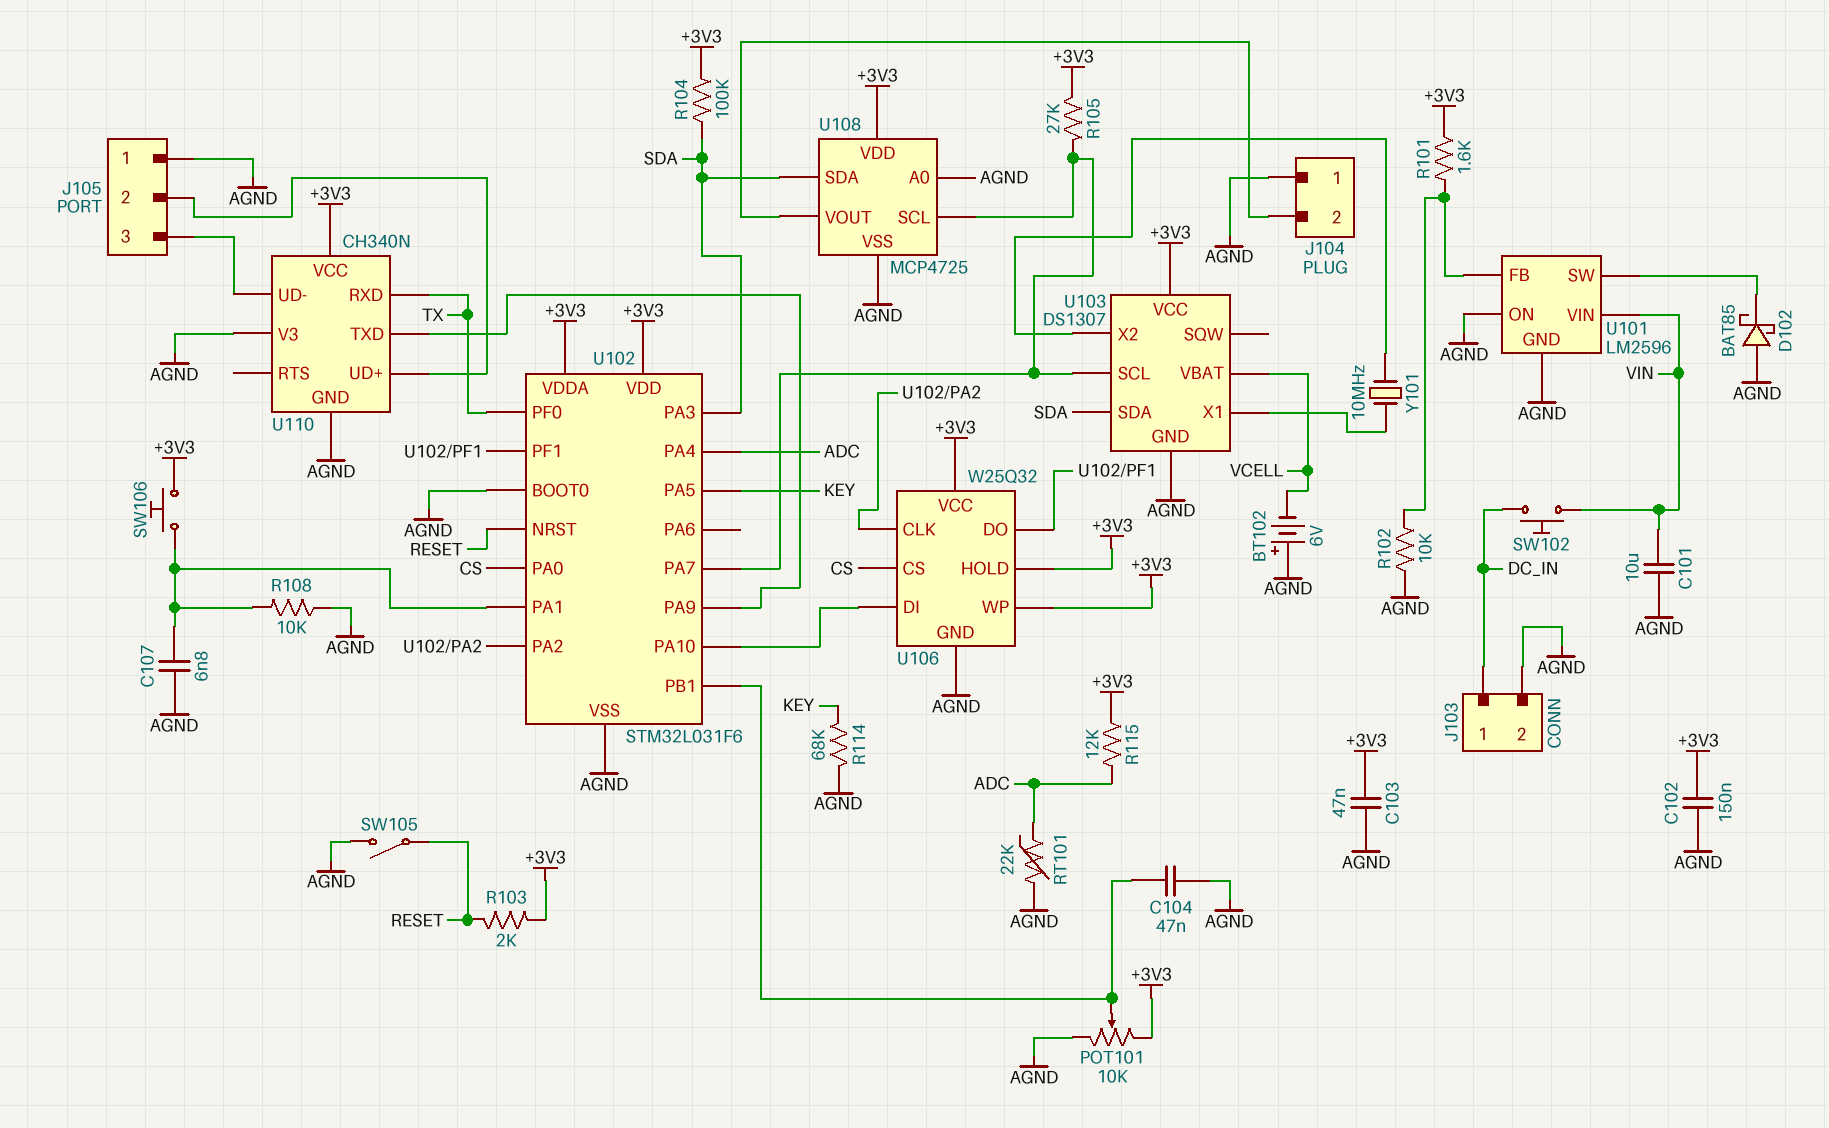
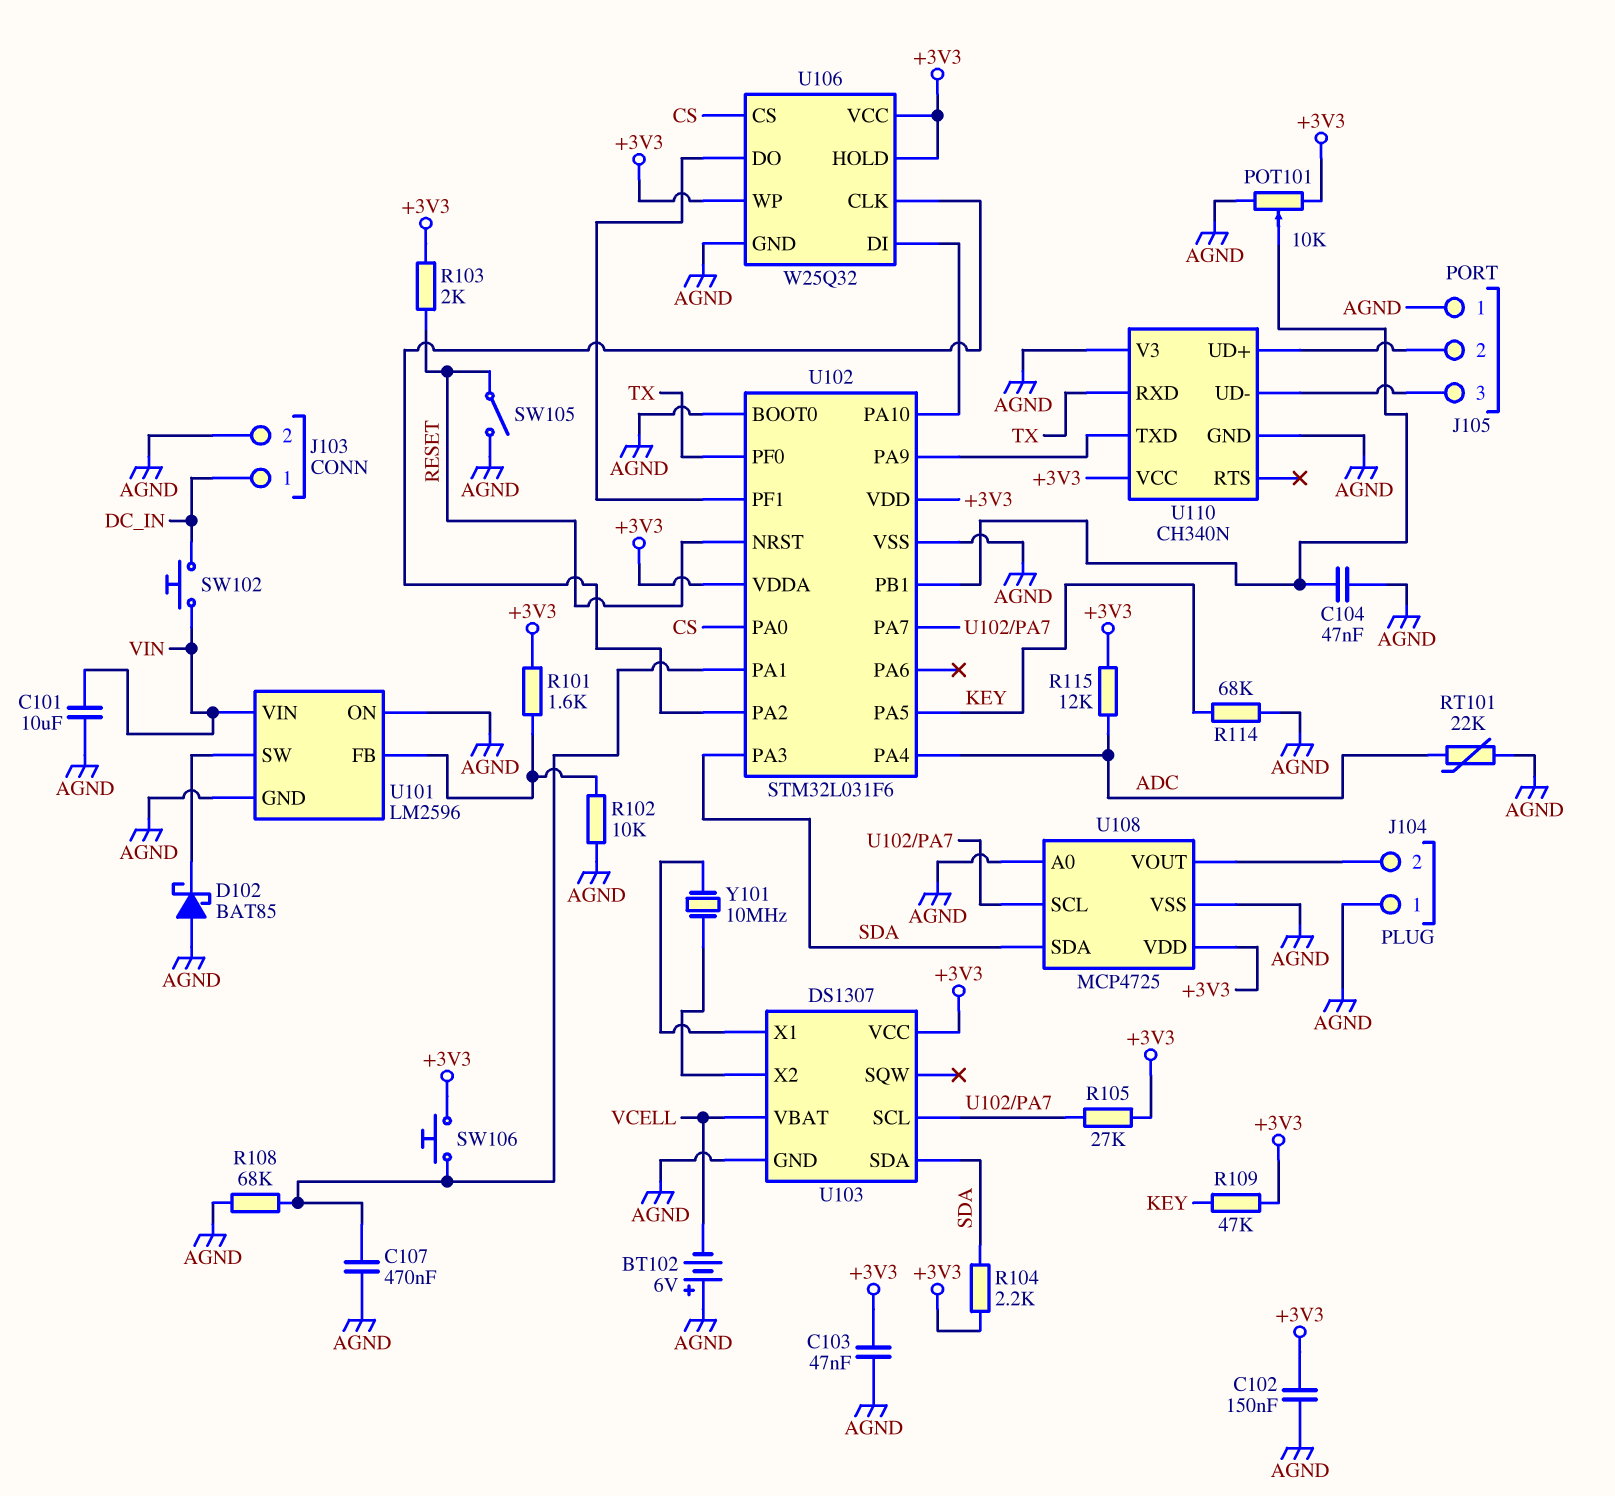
C107: 6.8nF (AGND, U102/PA1) -> 470nF (AGND, U102/PA1)
R104: 100k (+3V3, SDA) -> 2.2k (+3V3, SDA)
R108: 10k (AGND, U102/PA1) -> 68k (AGND, U102/PA1)
R109: none -> 47k (+3V3, KEY)

